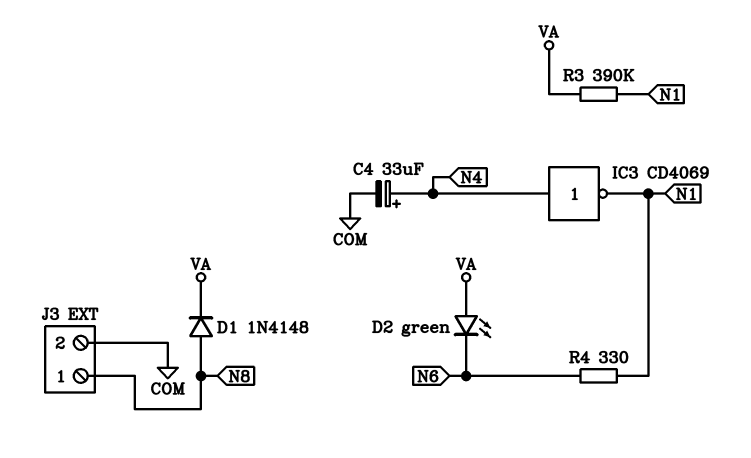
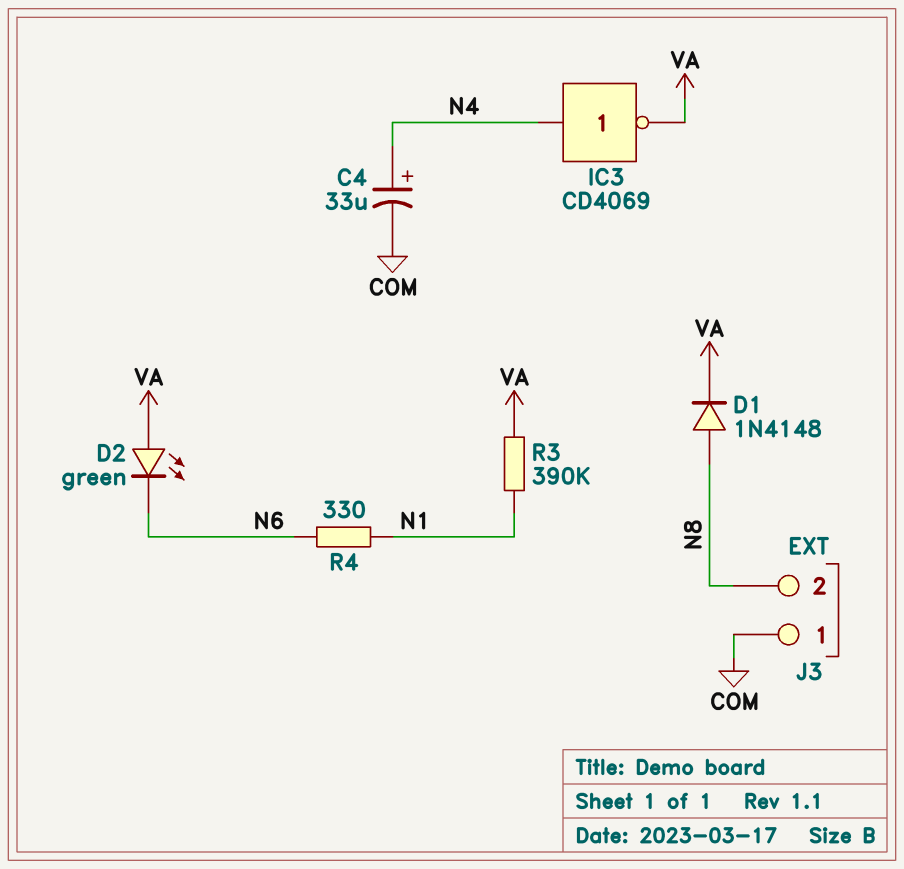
IC3: NOT CD4069 (in N4, out N1) -> NOT CD4069 (in N4, out VA)
J3 pin 1: N8 -> COM
J3 pin 2: COM -> N8

